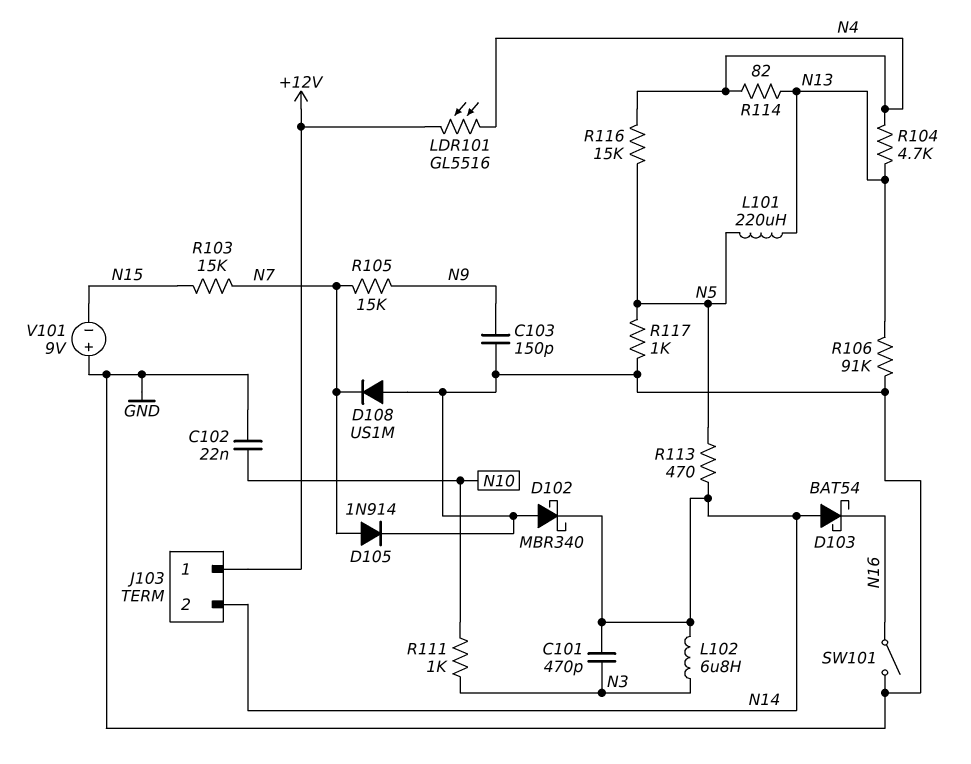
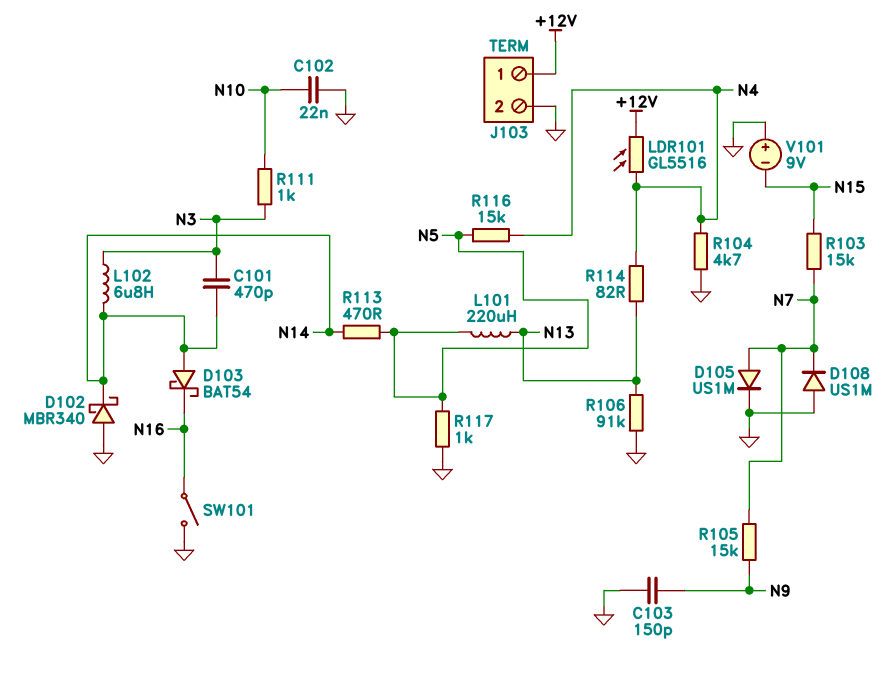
D105: diode 1N914 (A N7, K GND) -> diode US1M (A N7, K GND)
J103 pin 2: N14 -> GND
R104: 4.7k (N4, N13) -> 4.7k (GND, N4)

